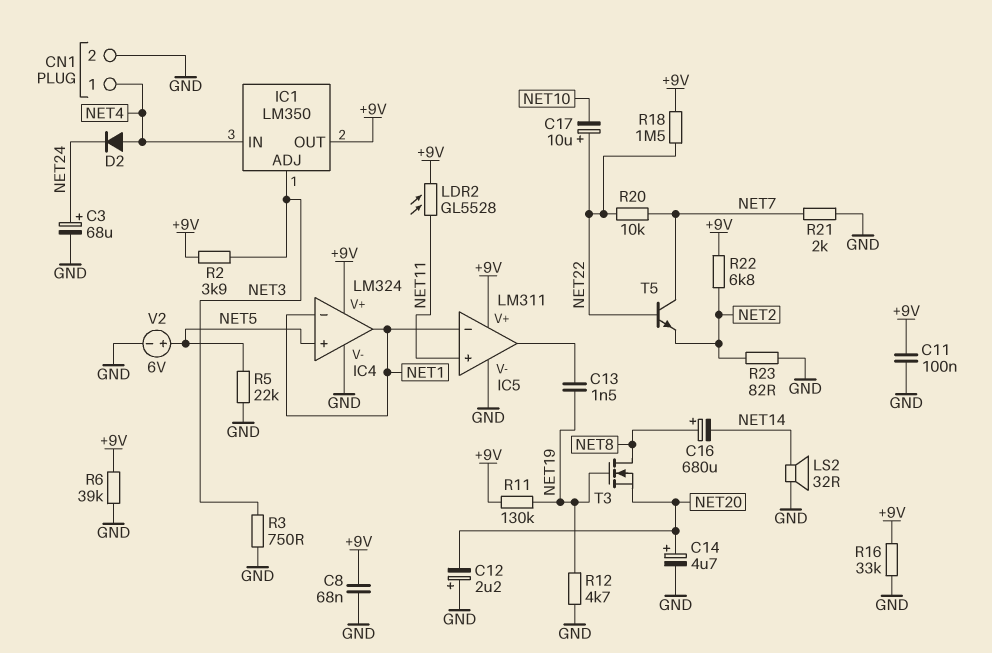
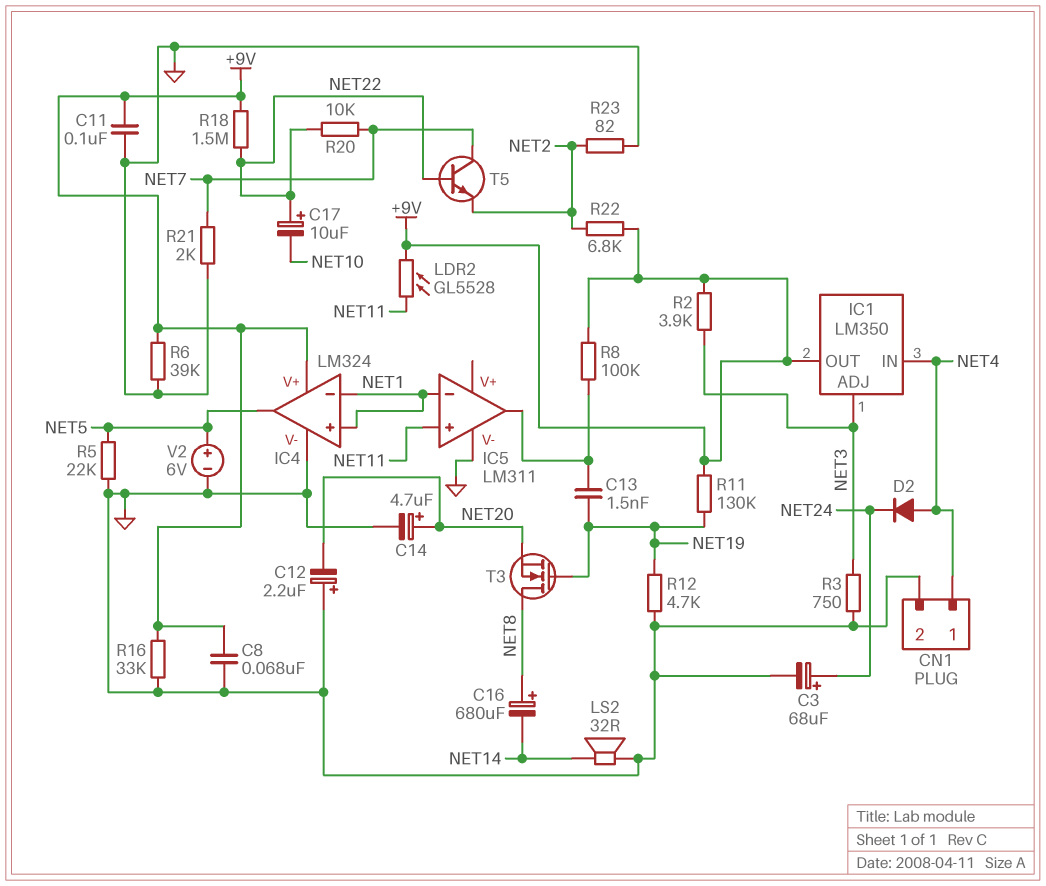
IC4 pin in+: NET5 -> NET1
IC4 pin out: NET1 -> NET5
IC5 pin V+: +9V -> none
R8: none -> 100k (+9V, IC5/out)

